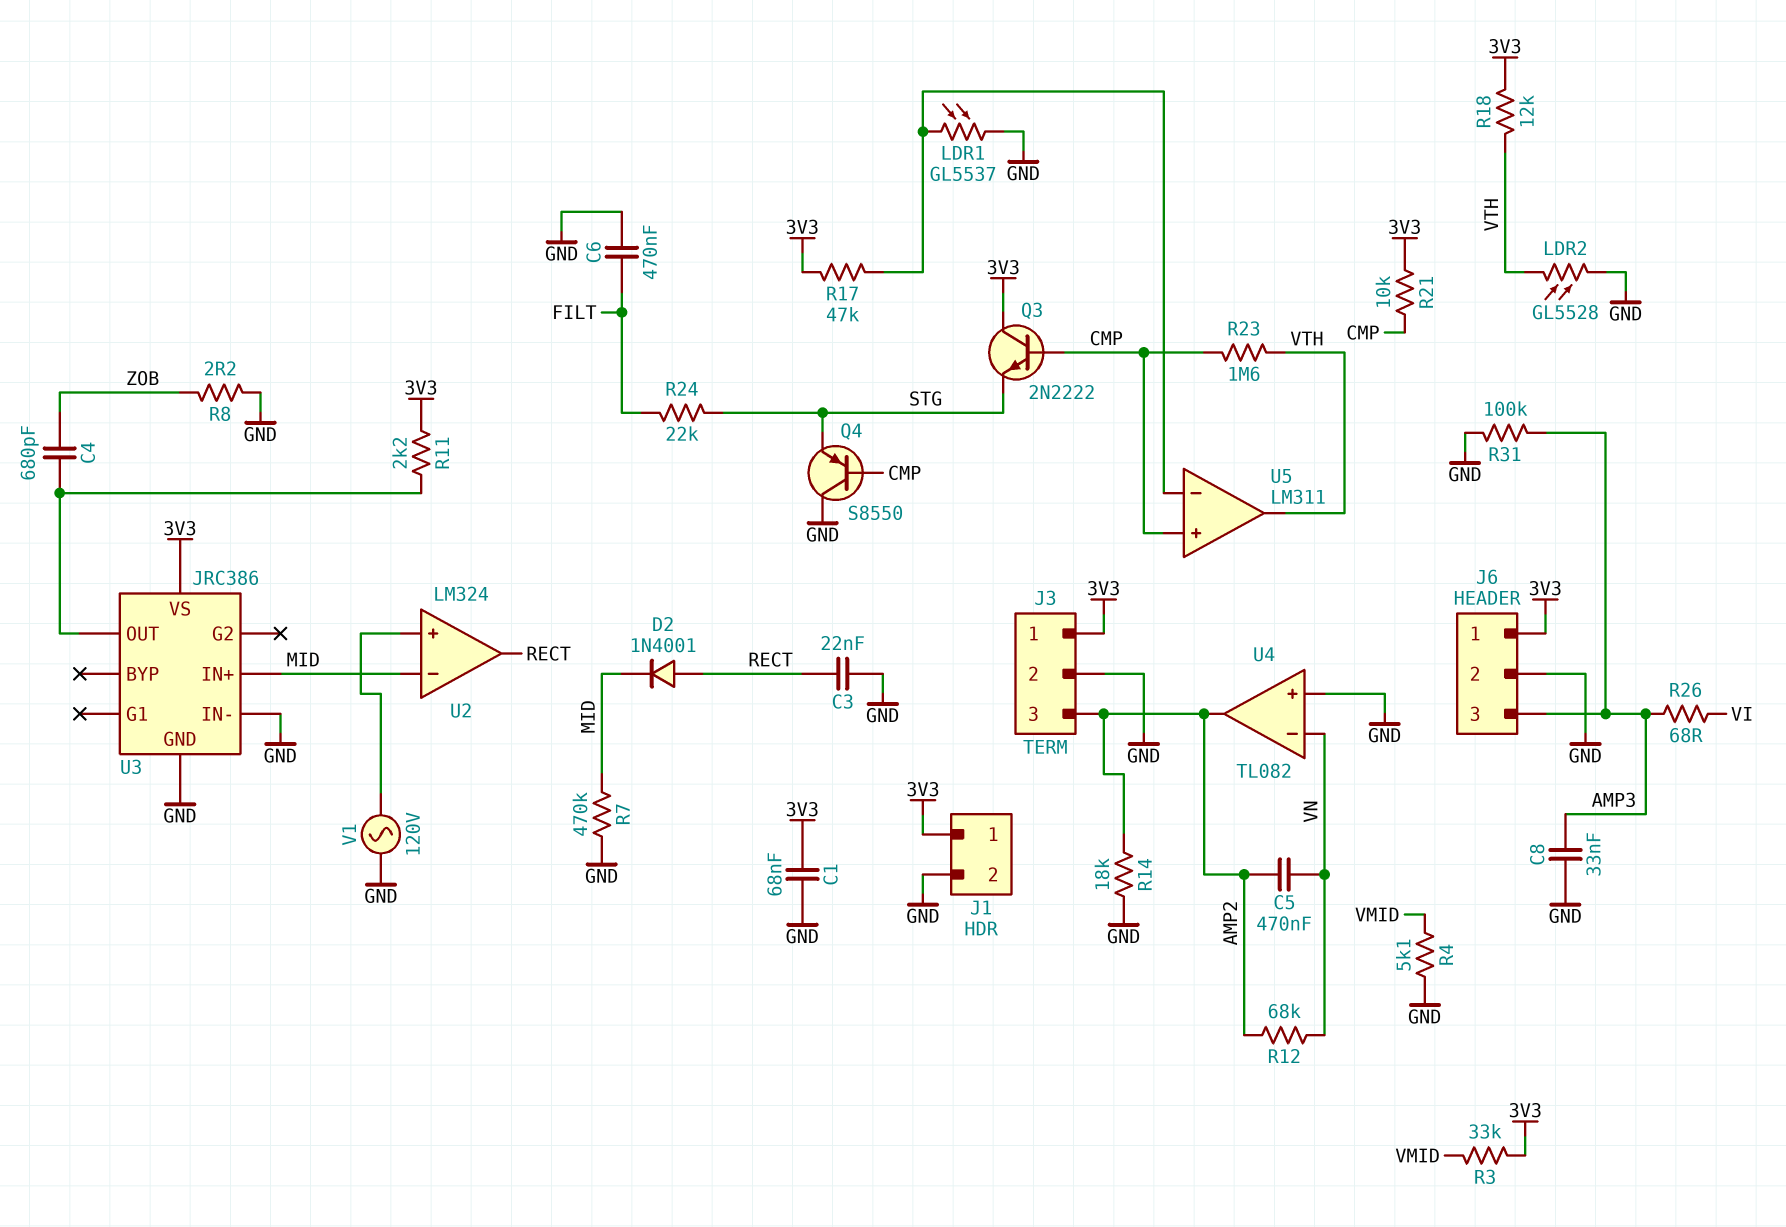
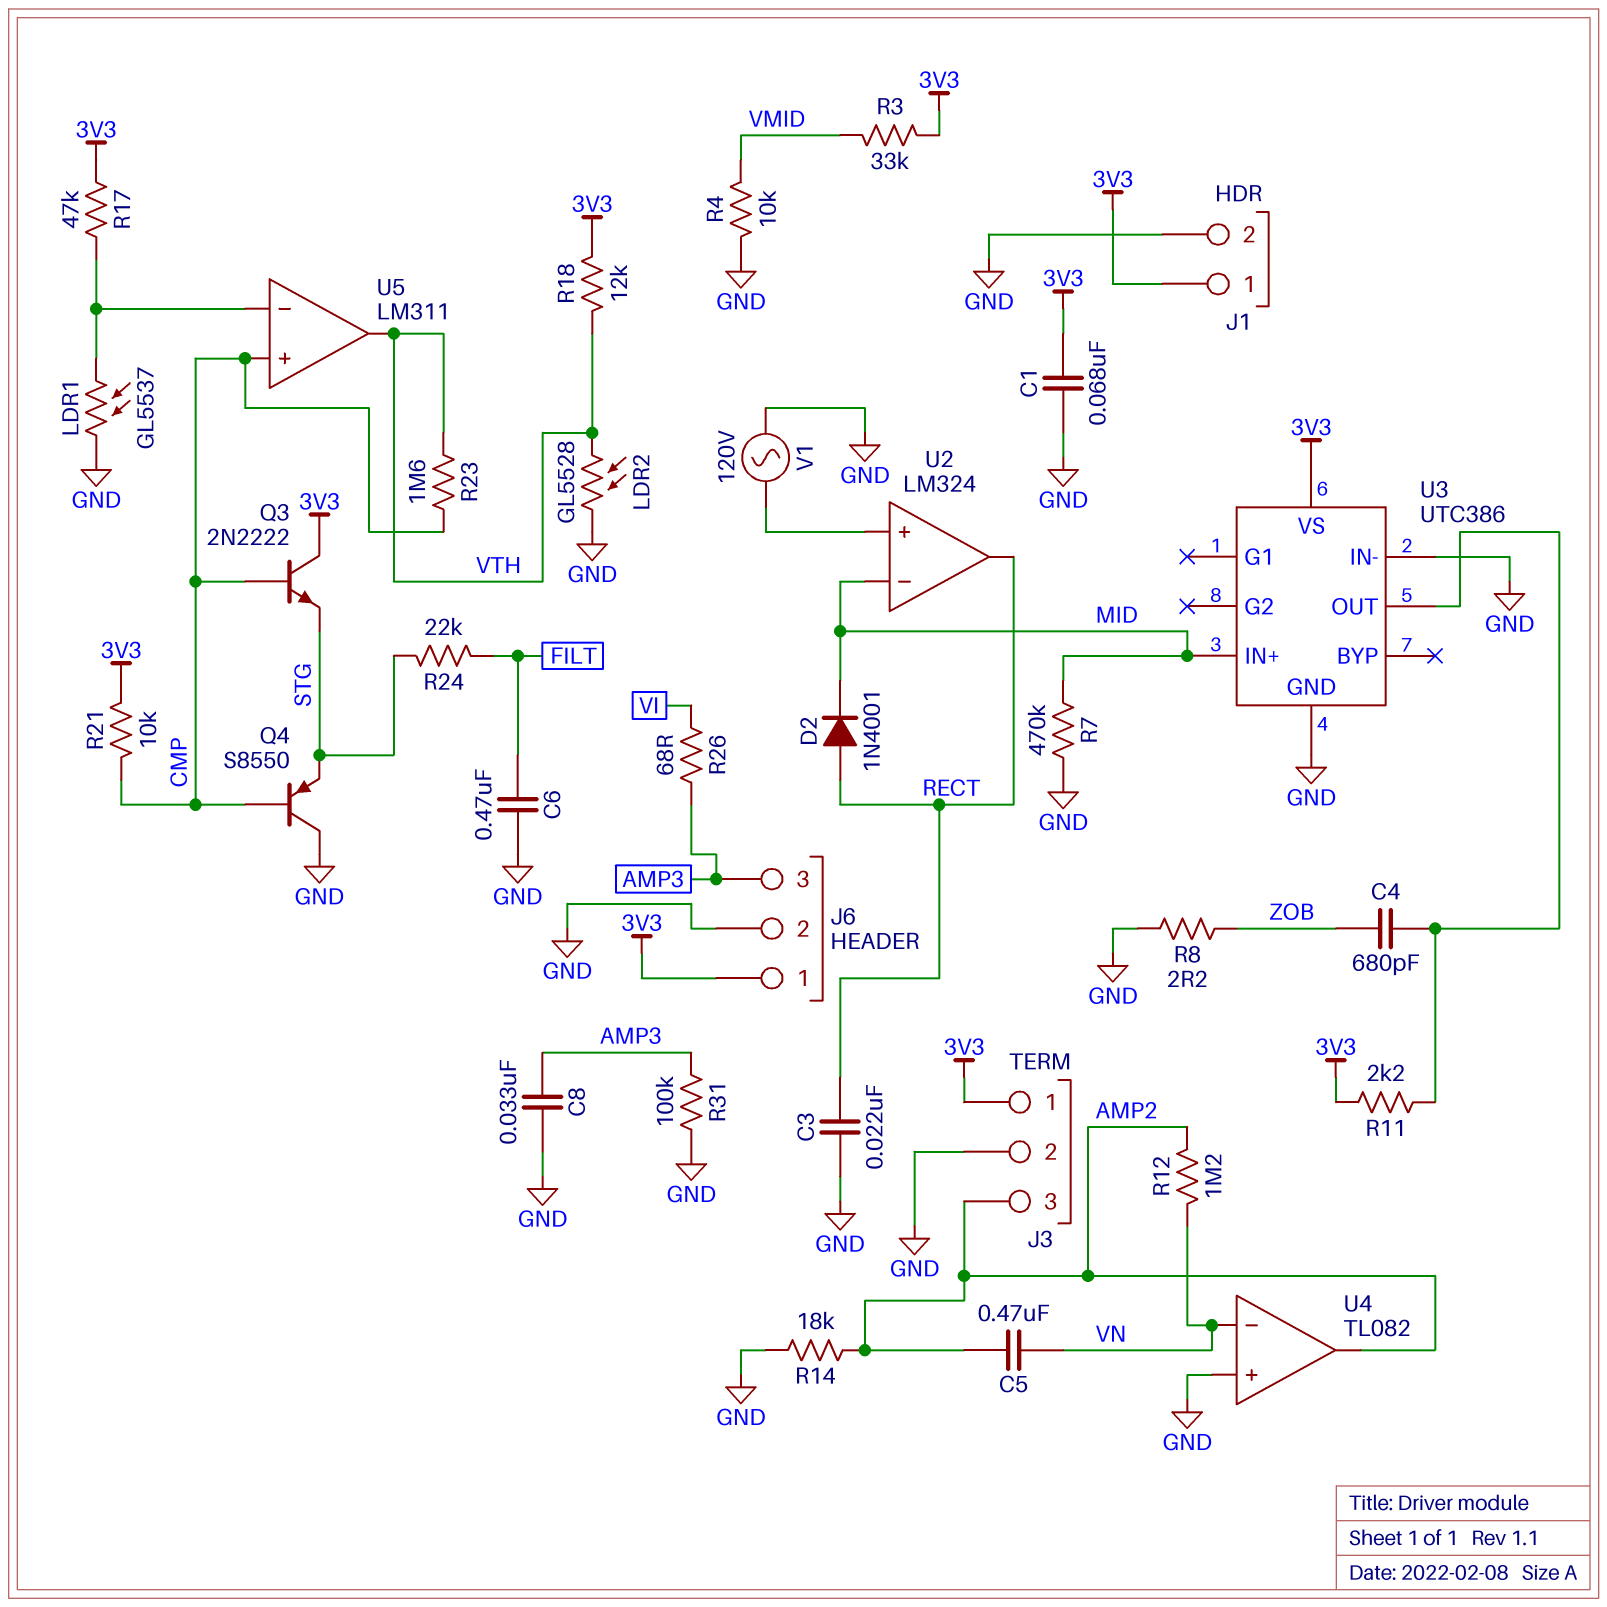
R4: 5.1k (GND, VMID) -> 10k (GND, VMID)
R12: 68k (AMP2, VN) -> 1.2M (AMP2, VN)
U3: JRC386 -> UTC386

